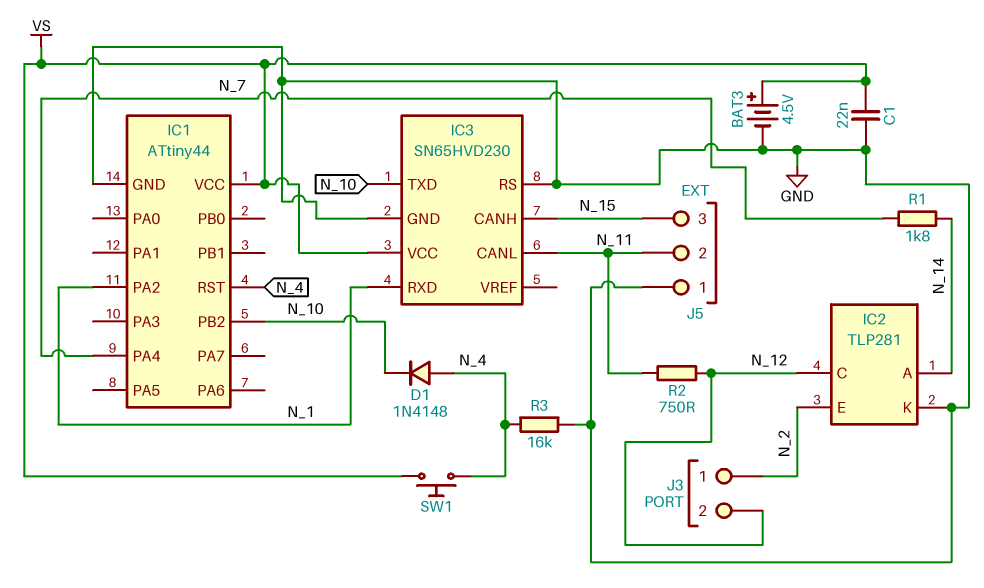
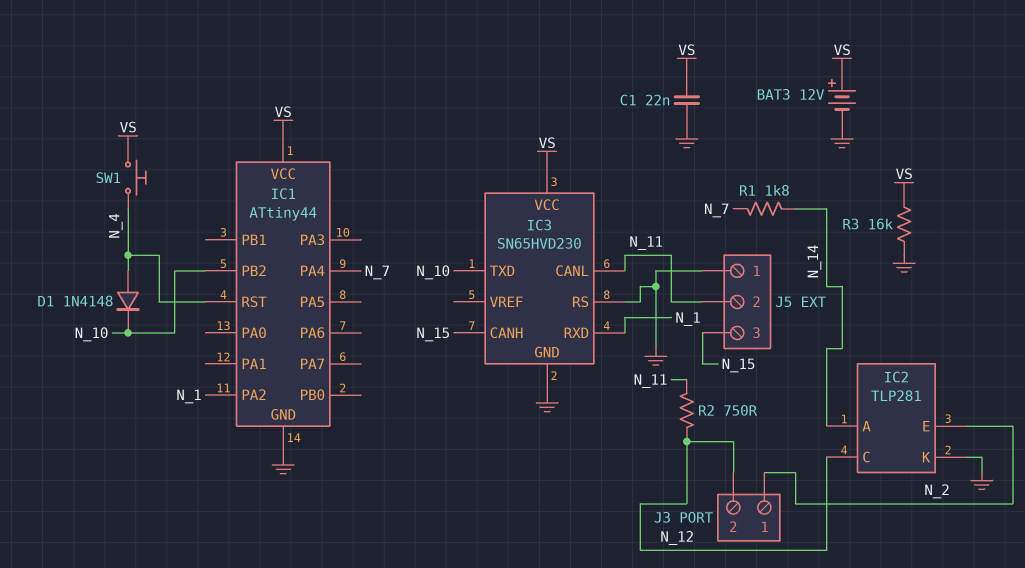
BAT3: 4.5V (plus VS, minus GND) -> 12V (plus VS, minus GND)
R3: 16k (GND, N_4) -> 16k (GND, VS)

